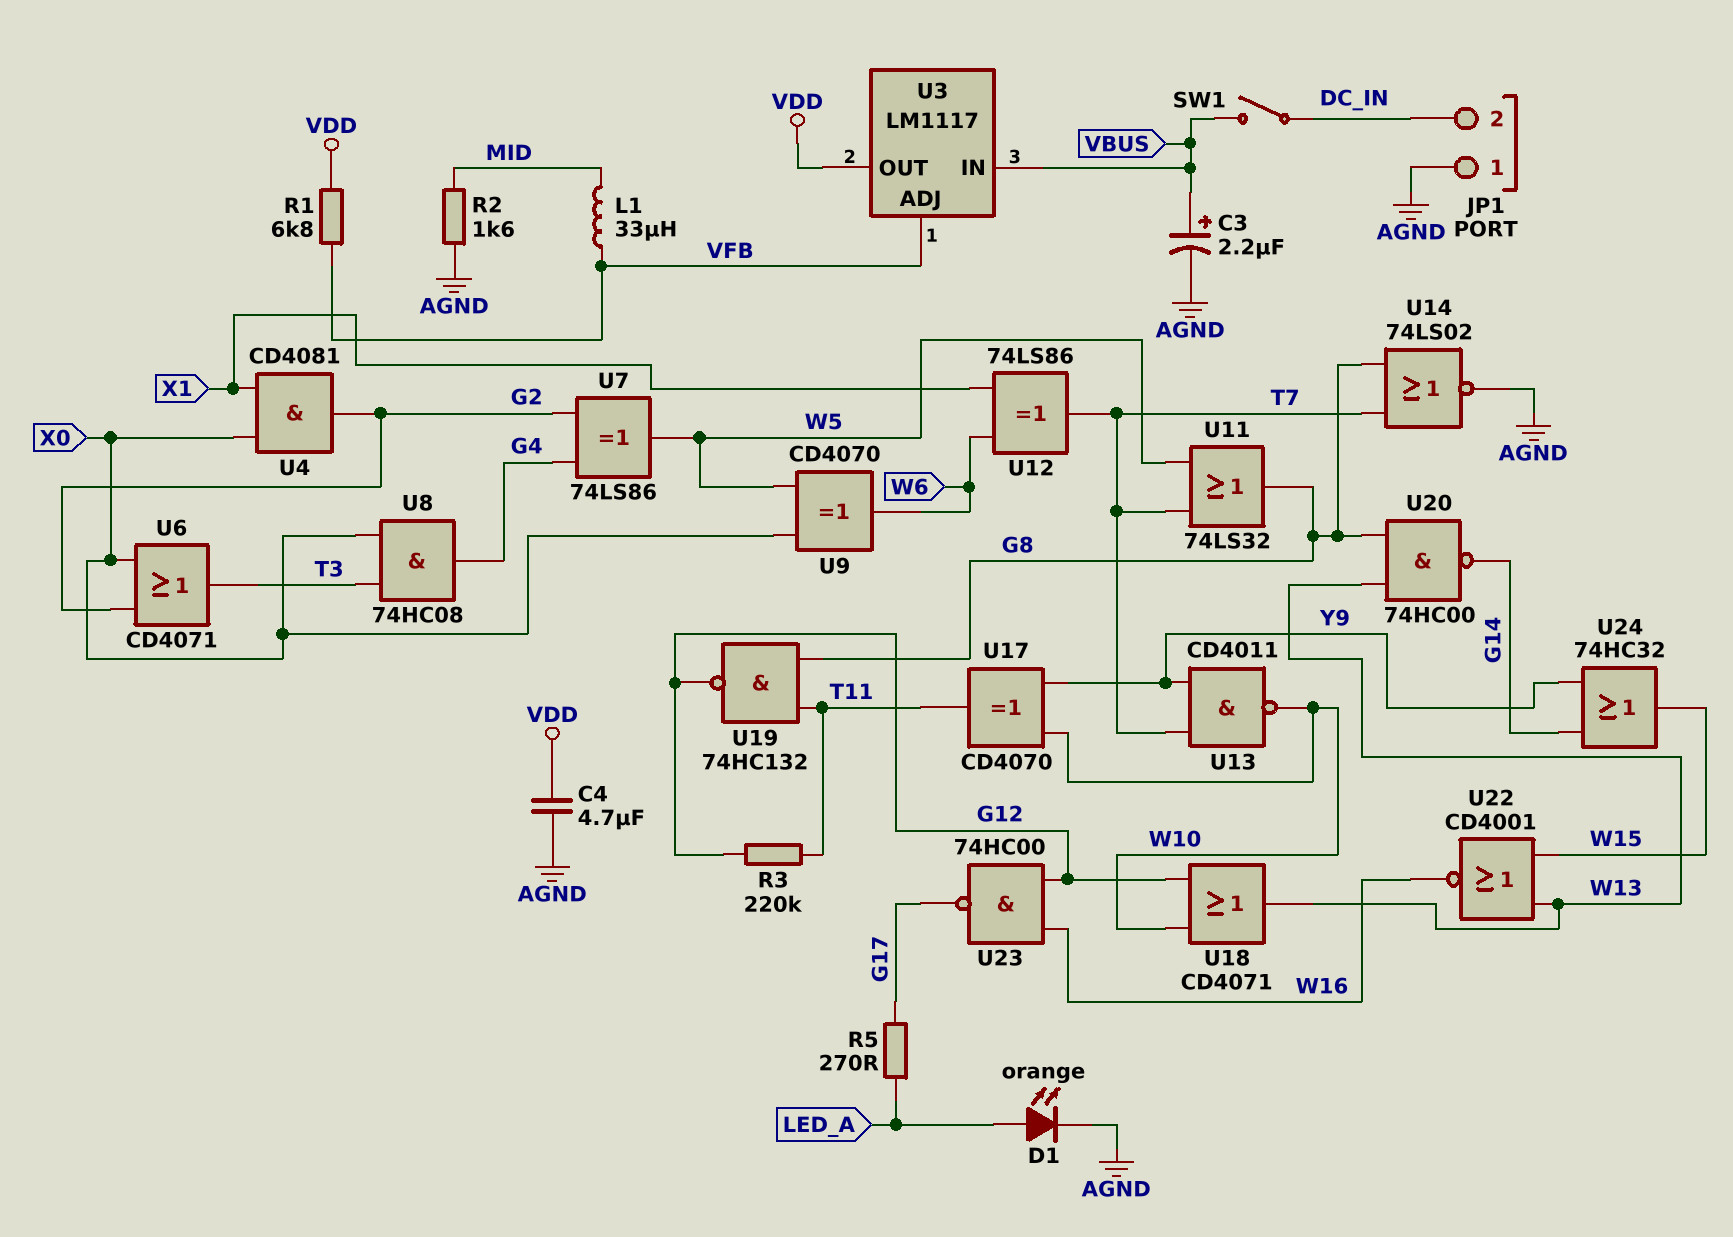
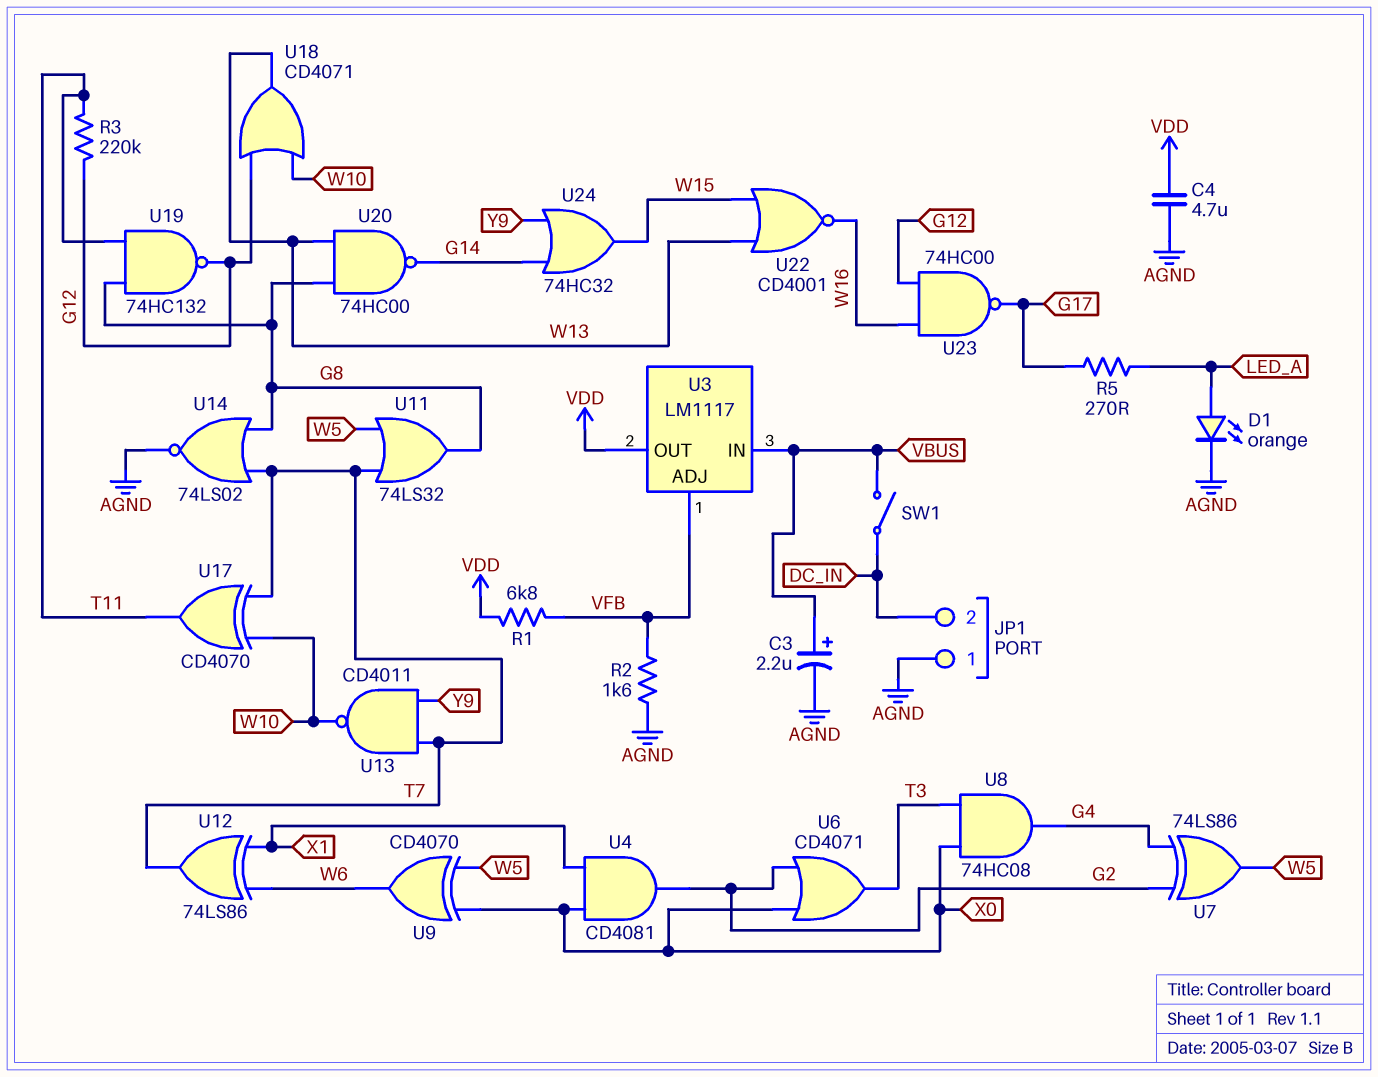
L1: 33uH (MID, VFB) -> none
R2: 1.6k (AGND, MID) -> 1.6k (AGND, VFB)
U17: XOR CD4070 (in W10, in Y9, out T11) -> XOR CD4070 (in T7, in W10, out T11)

